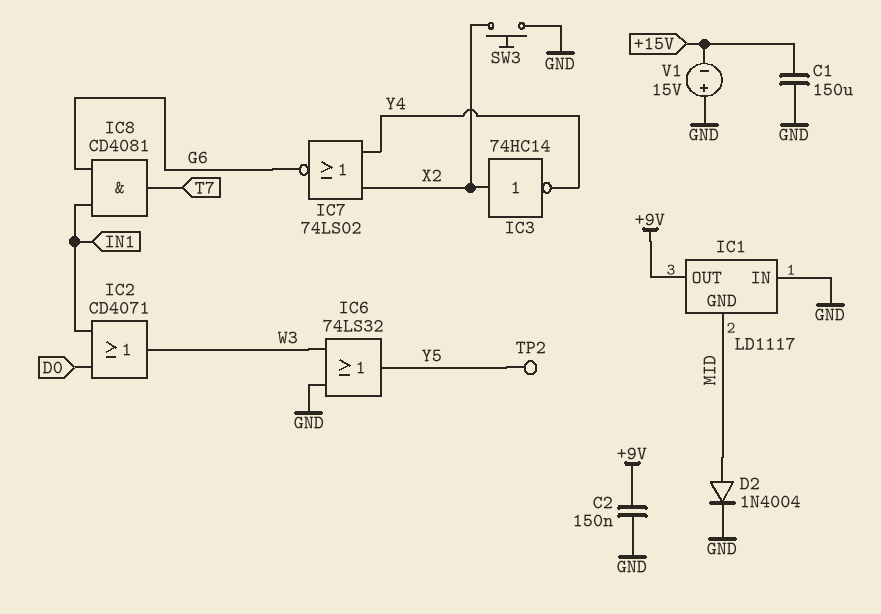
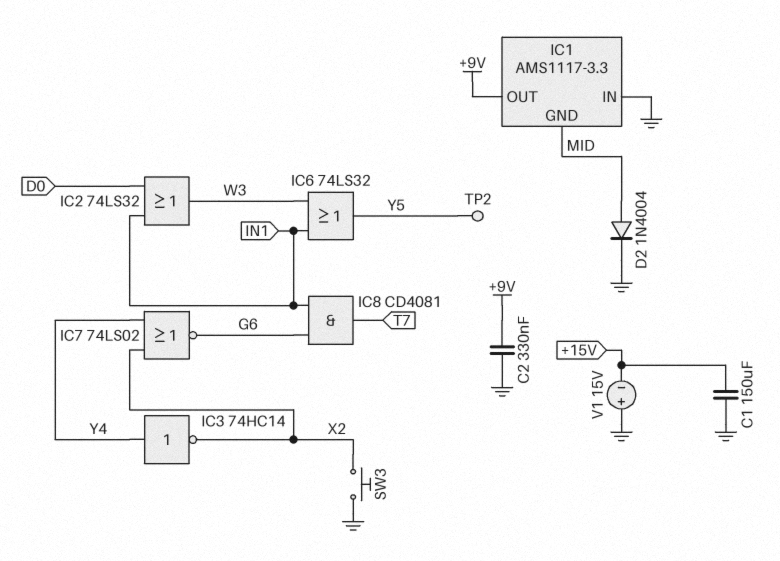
C2: 150nF (+9V, GND) -> 330nF (+9V, GND)
IC1: LD1117 -> AMS1117-3.3
IC2: OR CD4071 (in D0, in IN1, out W3) -> OR 74LS32 (in D0, in IN1, out W3)
IC3: NOT 74HC14 (in X2, out Y4) -> NOT 74HC14 (in Y4, out X2)
IC6: OR 74LS32 (in GND, in W3, out Y5) -> OR 74LS32 (in IN1, in W3, out Y5)

